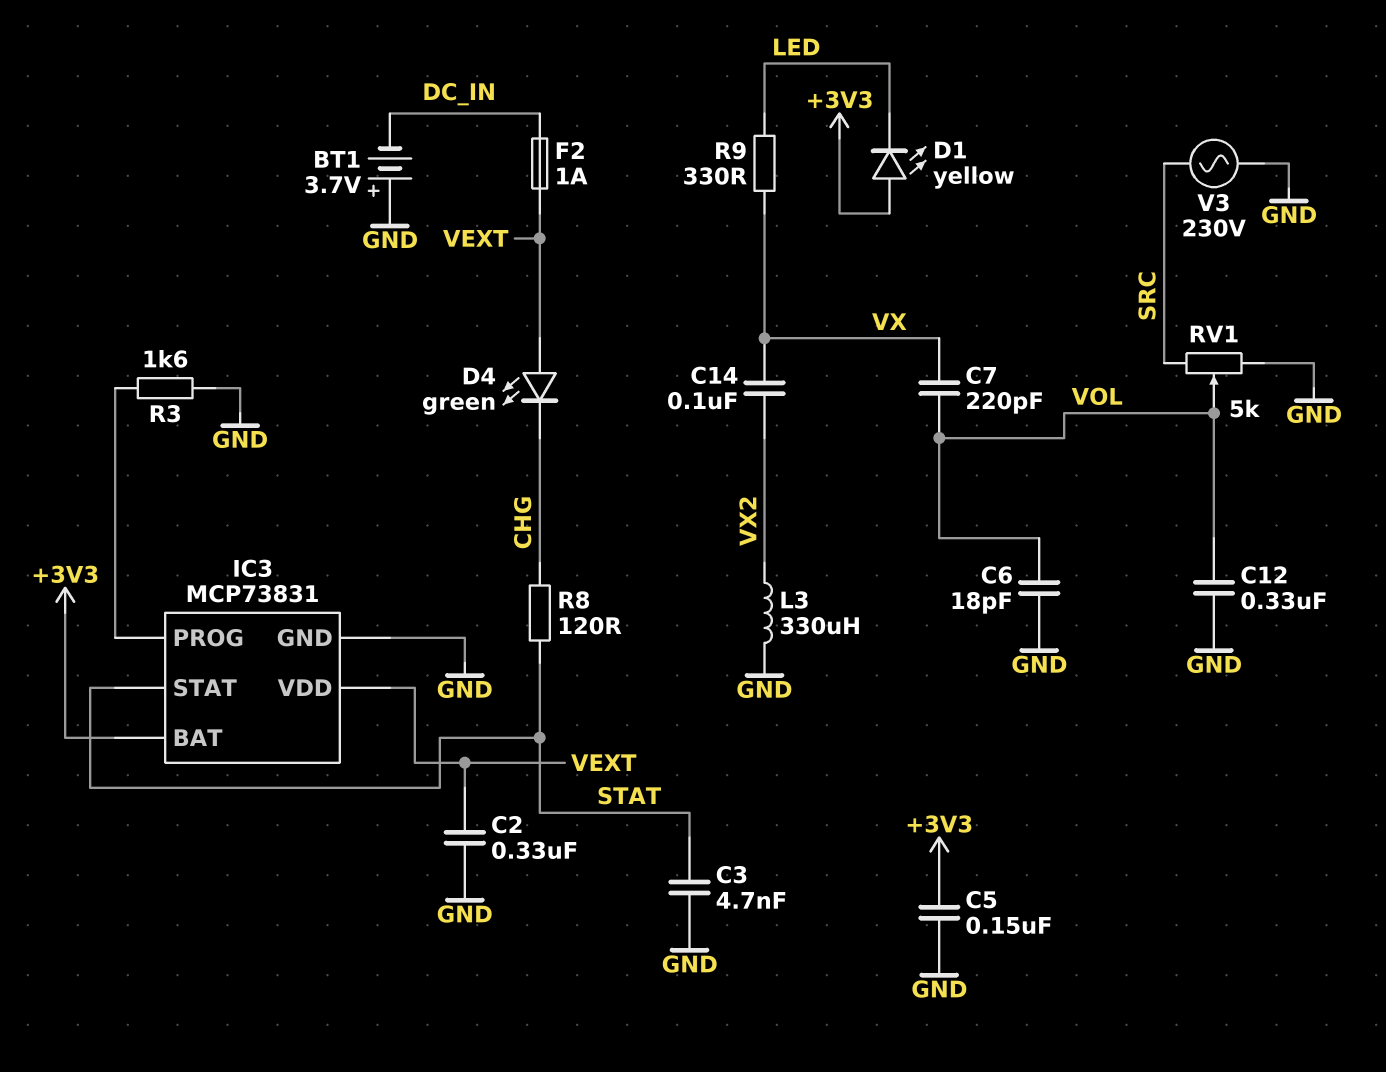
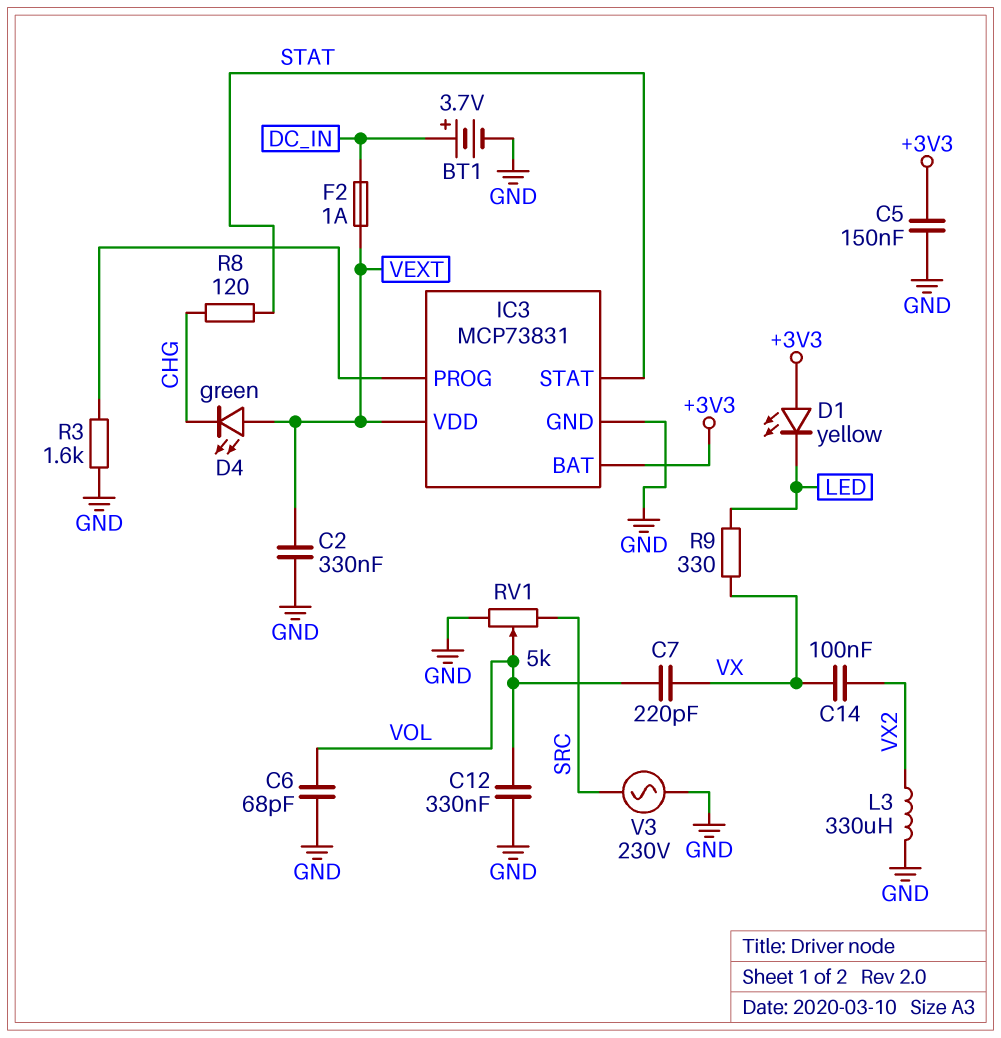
BT1: 3.7V (plus GND, minus DC_IN) -> 3.7V (plus DC_IN, minus GND)
C3: 4.7nF (GND, STAT) -> none
C6: 18pF (GND, VOL) -> 68pF (GND, VOL)

